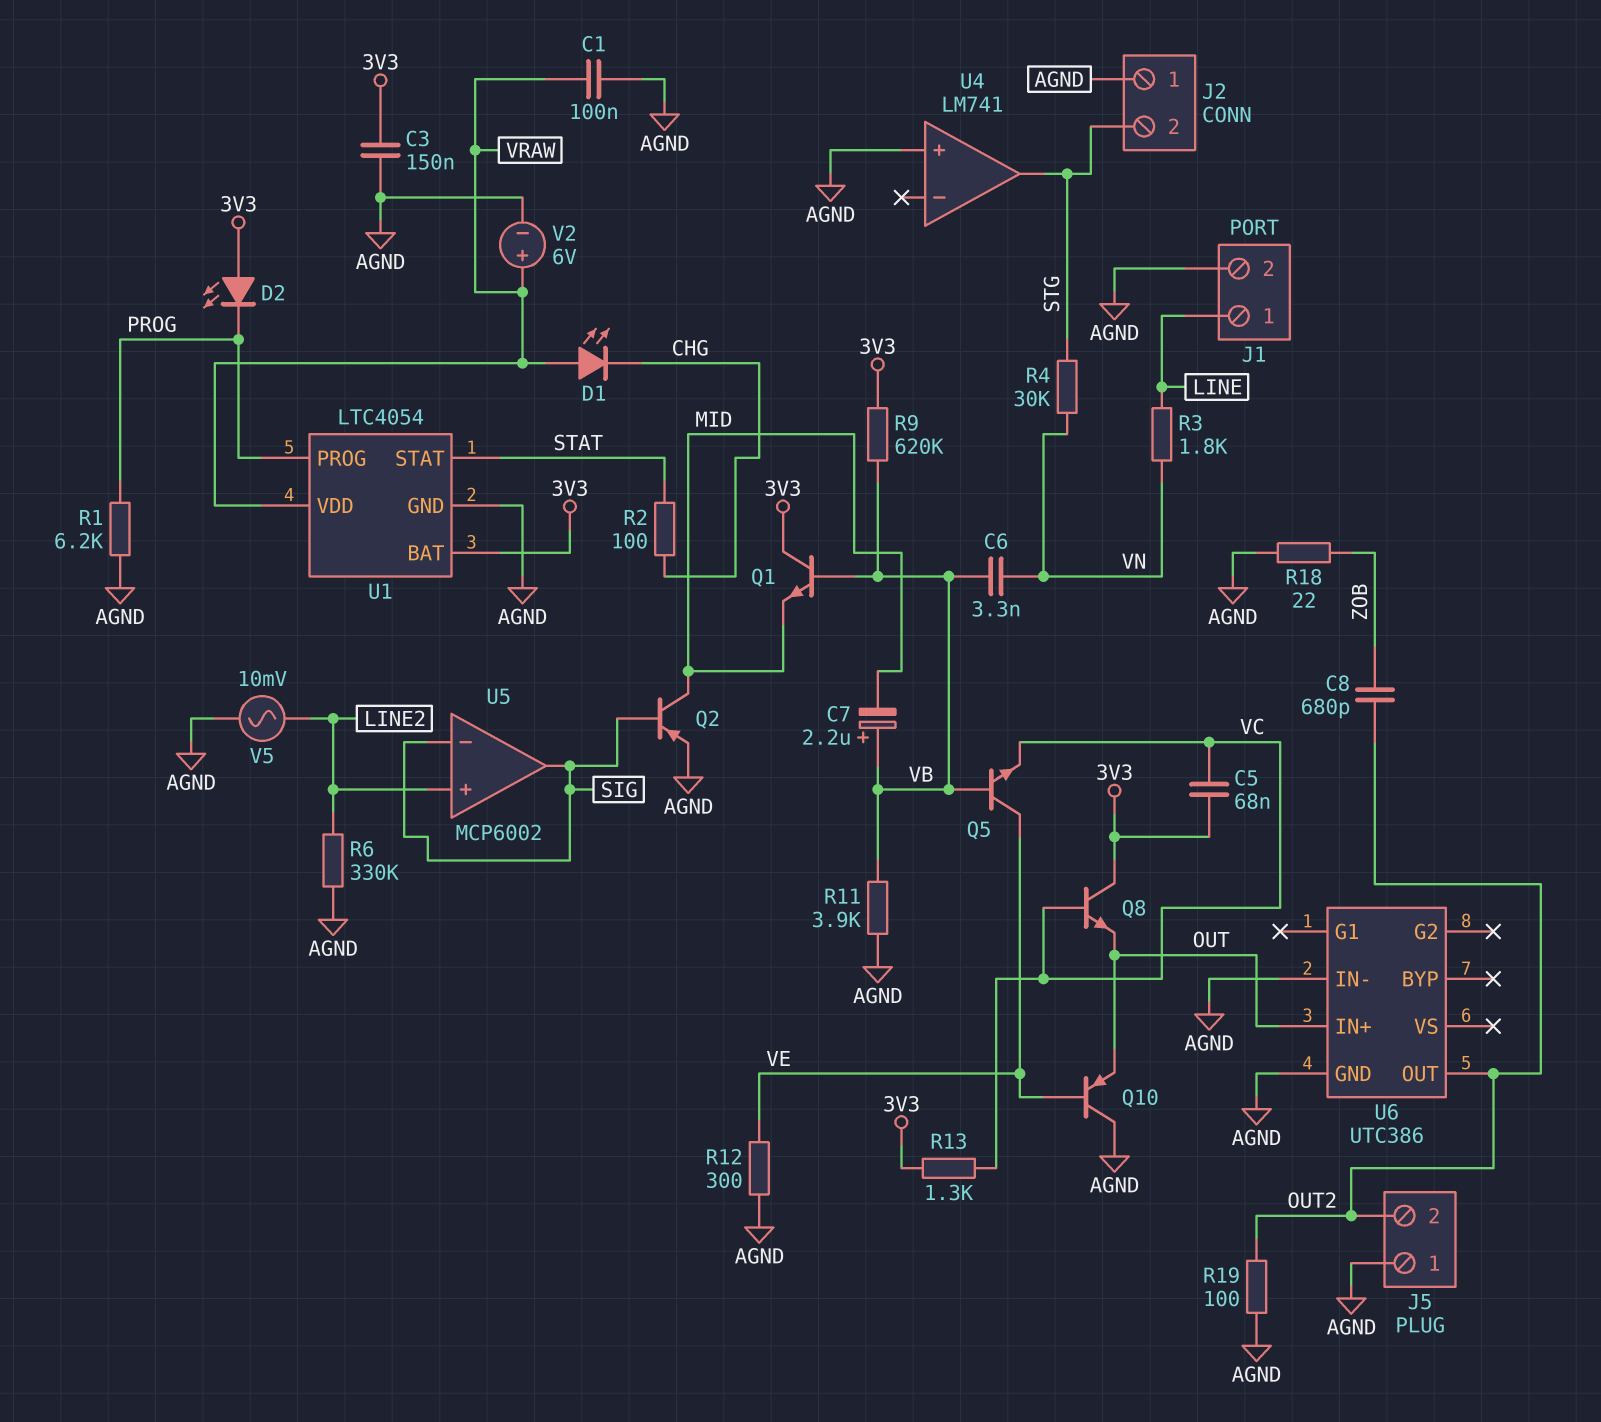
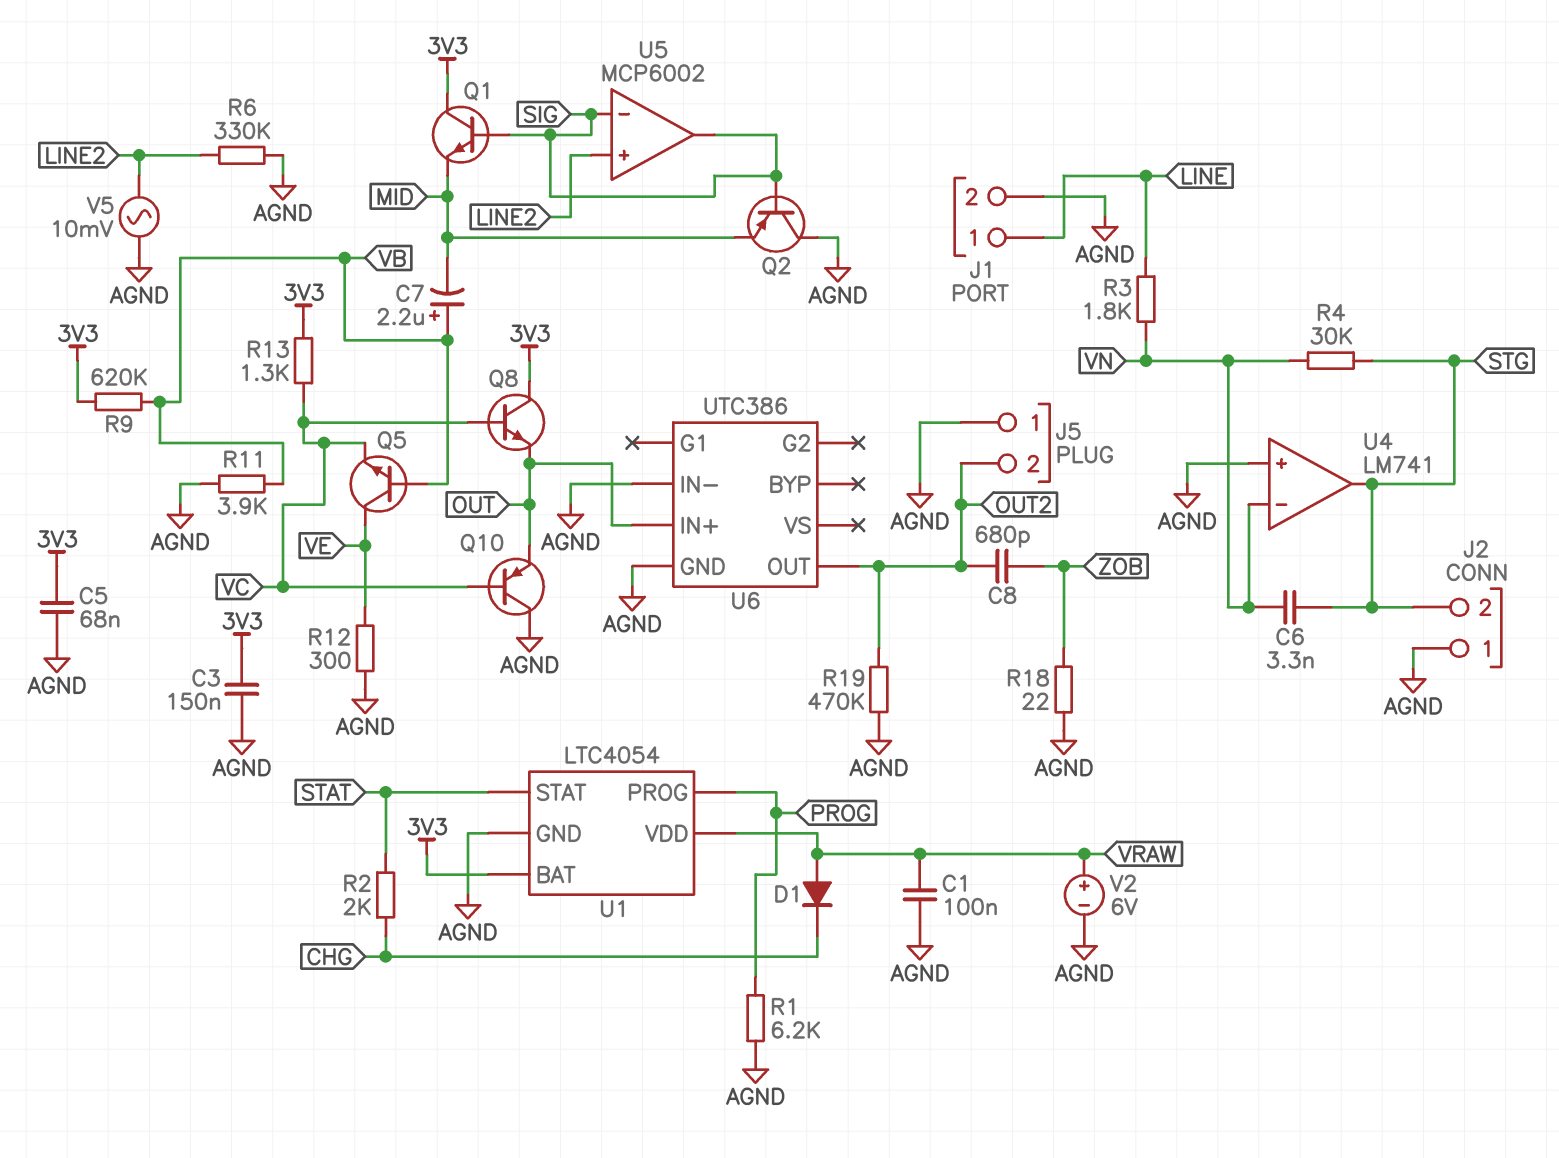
C5: 68nF (3V3, VC) -> 68nF (3V3, AGND)
C6: 3.3nF (VB, VN) -> 3.3nF (STG, VN)
D1: LED (A VRAW, K CHG) -> diode (A VRAW, K CHG)
D2: LED (A 3V3, K PROG) -> none
Q1: NPN (B VB, C 3V3, E MID) -> NPN (B SIG, C 3V3, E MID)
Q2: PNP (B SIG, C MID, E AGND) -> PNP (B SIG, C AGND, E MID)
Q10: PNP (B VE, C AGND, E OUT) -> PNP (B VC, C AGND, E OUT)
R2: 100 (CHG, STAT) -> 2k (CHG, STAT)
R19: 100 (AGND, OUT2) -> 470k (AGND, OUT2)
U4 pin in-: none -> VN

